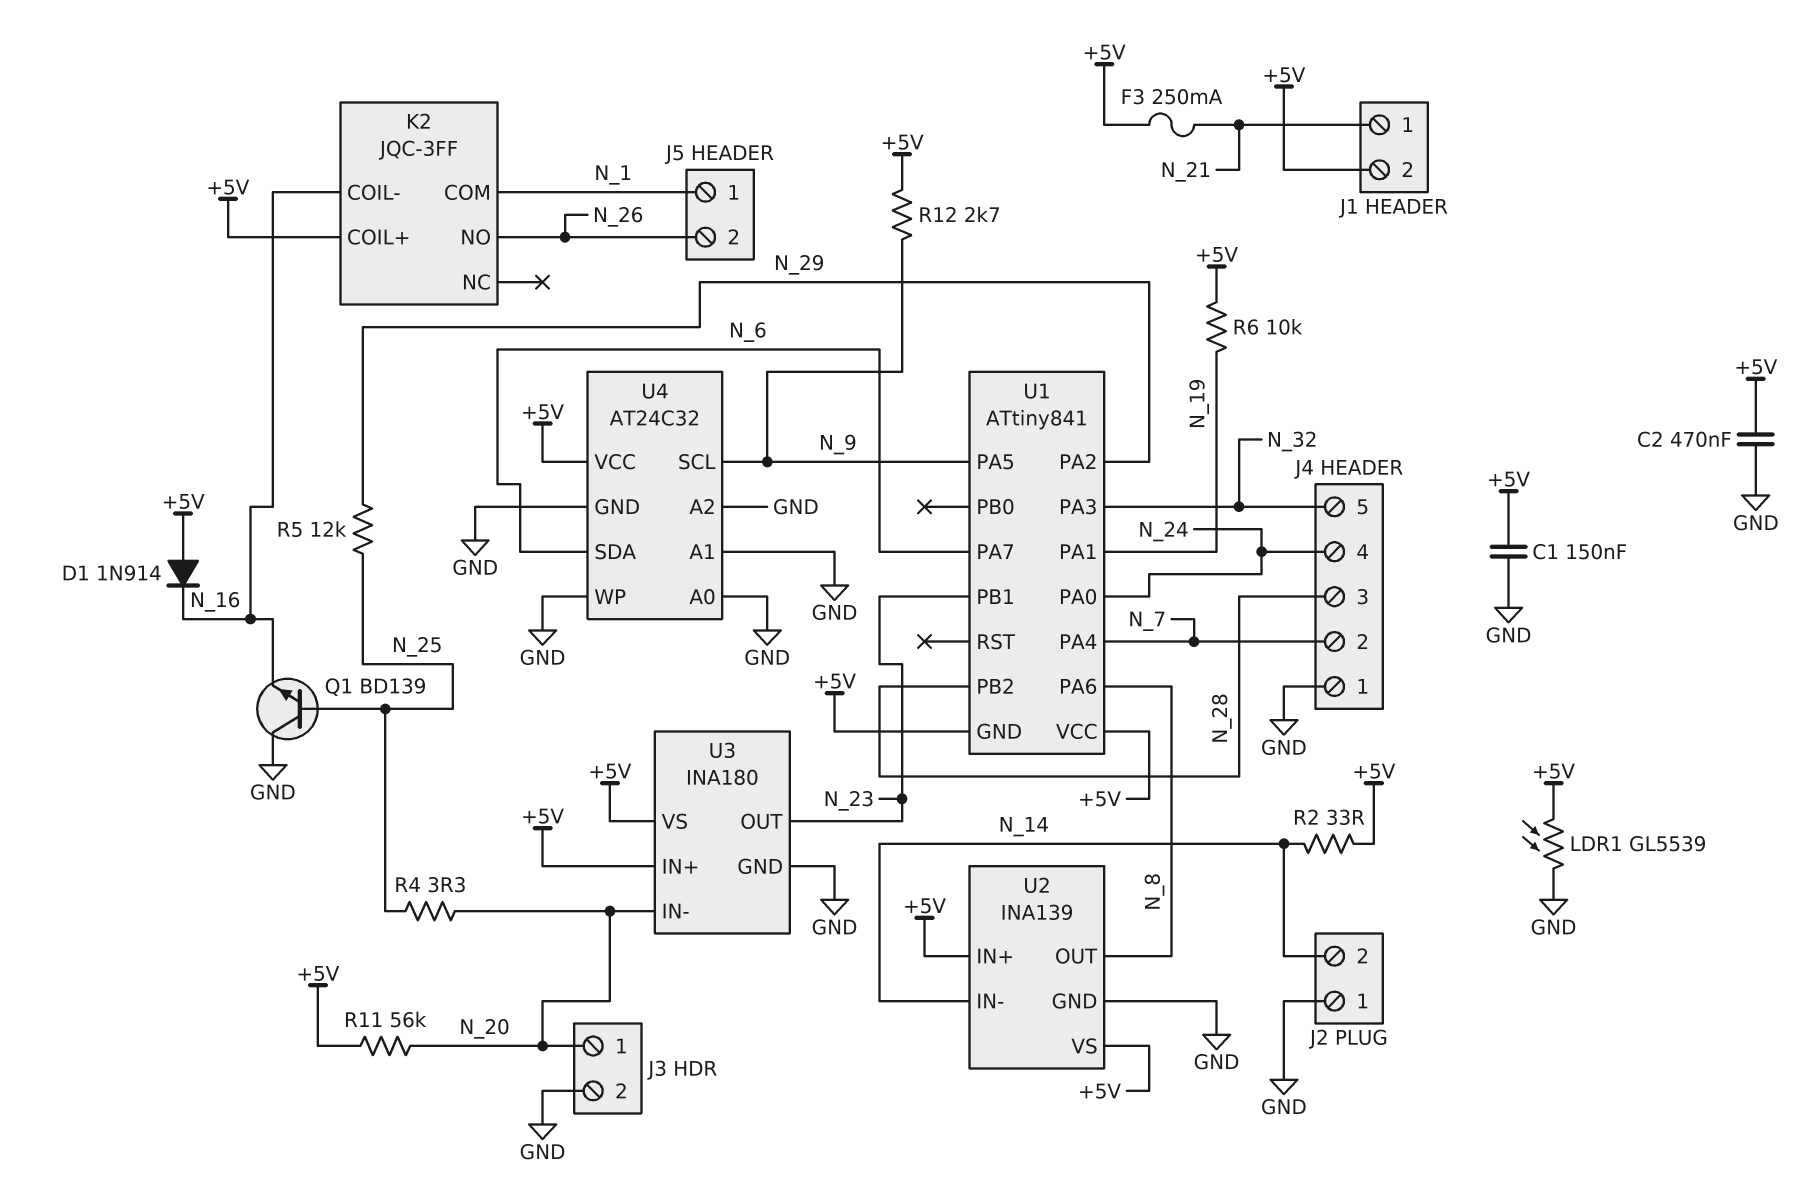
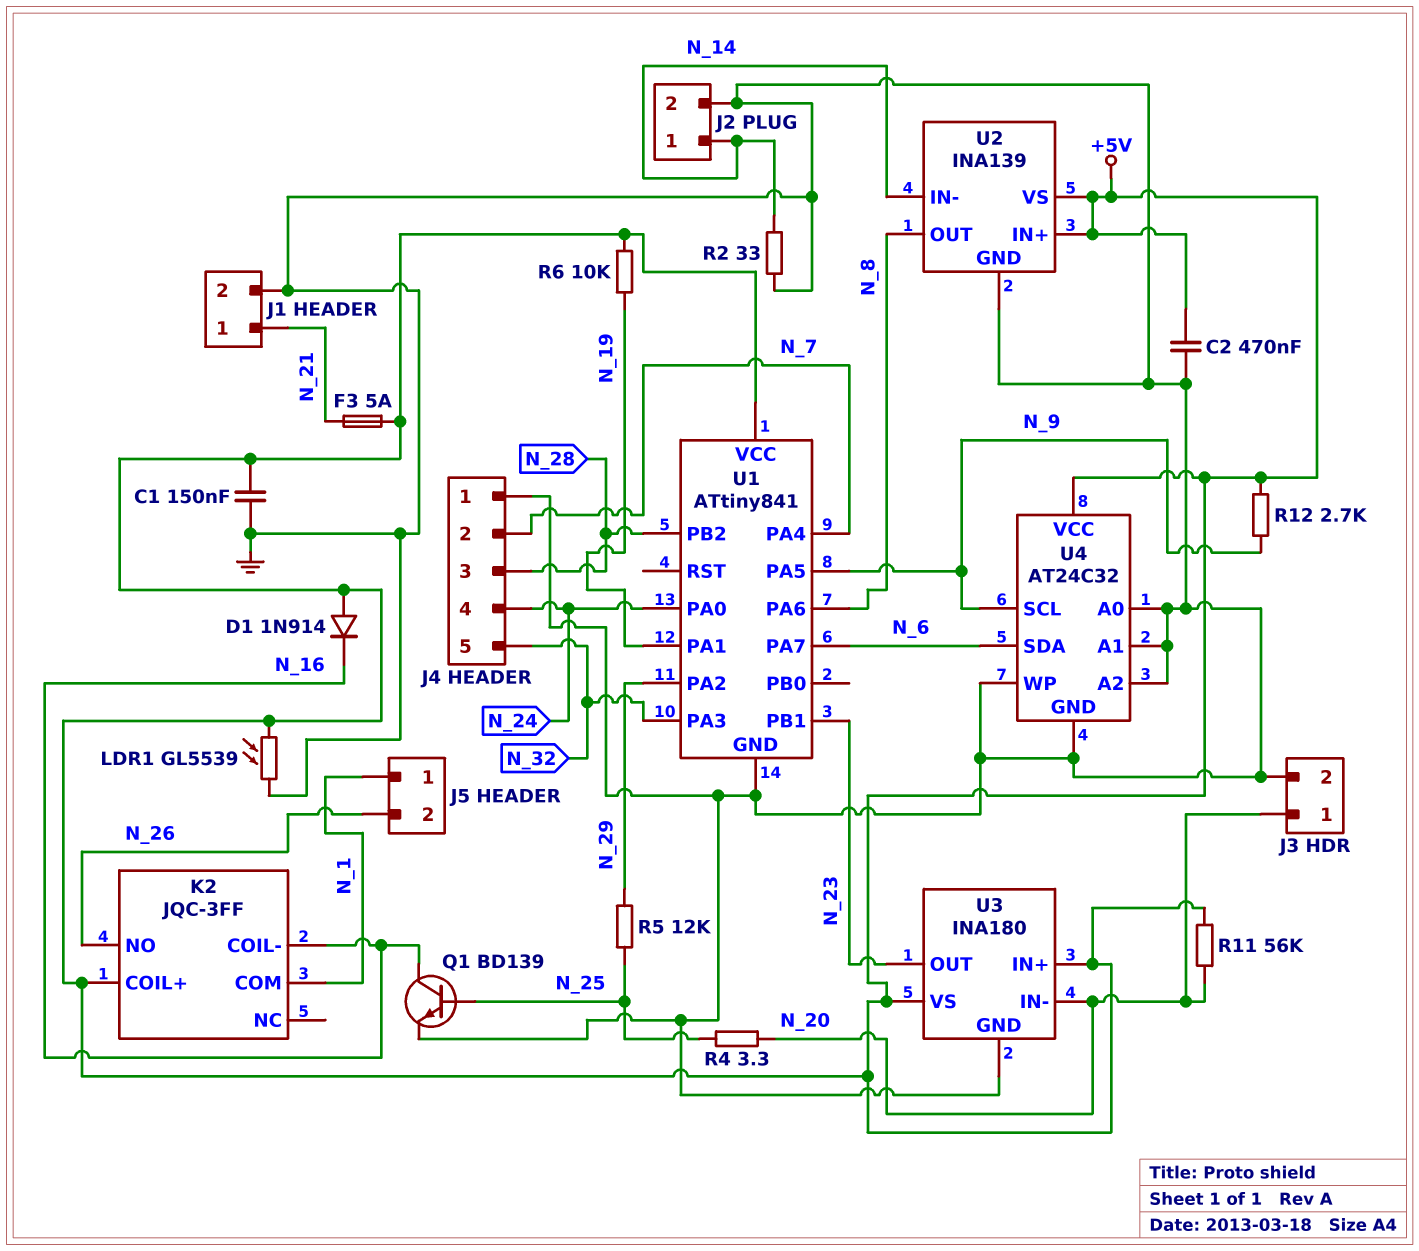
F3: 250mA (+5V, N_21) -> 5A (+5V, N_21)
J1 pin 2: +5V -> GND
J2 pin 1: GND -> N_14
J2 pin 2: N_14 -> GND
Q1: NPN BD139 (B N_25, C GND, E N_16) -> NPN BD139 (B N_25, C N_16, E GND)
R2: 33 (+5V, N_14) -> 33 (GND, N_14)
U1 pin GND: +5V -> GND

